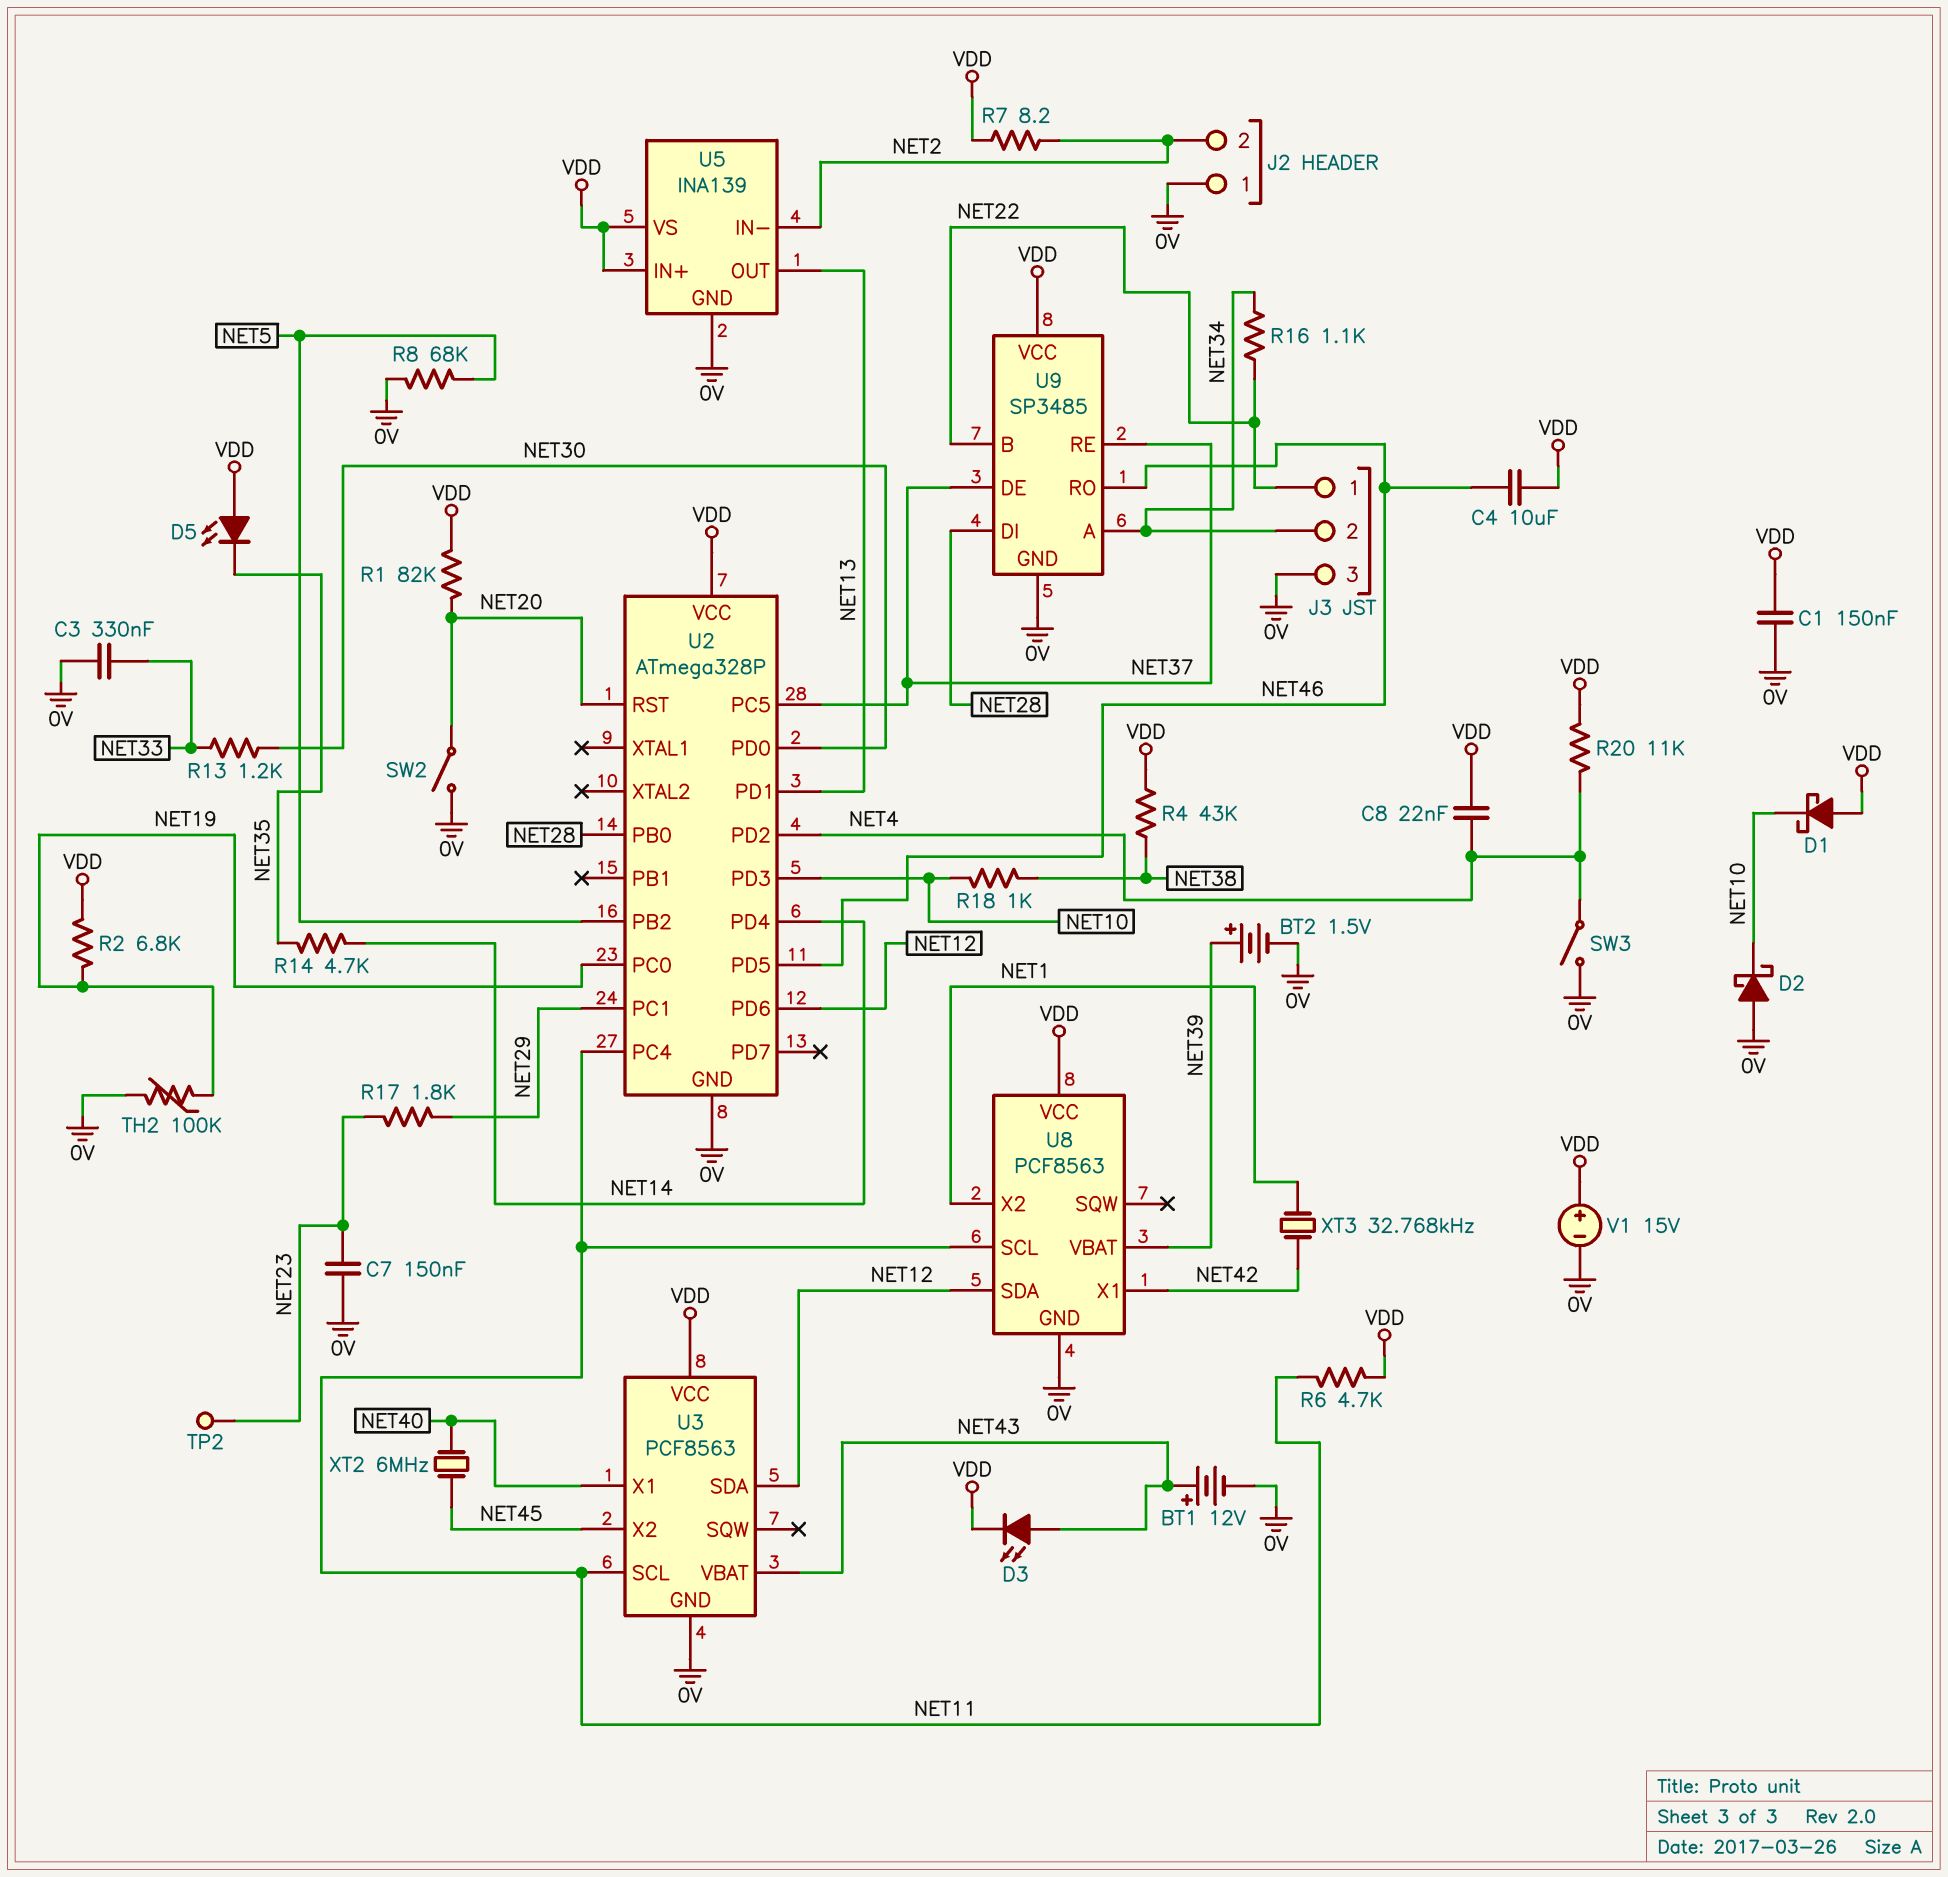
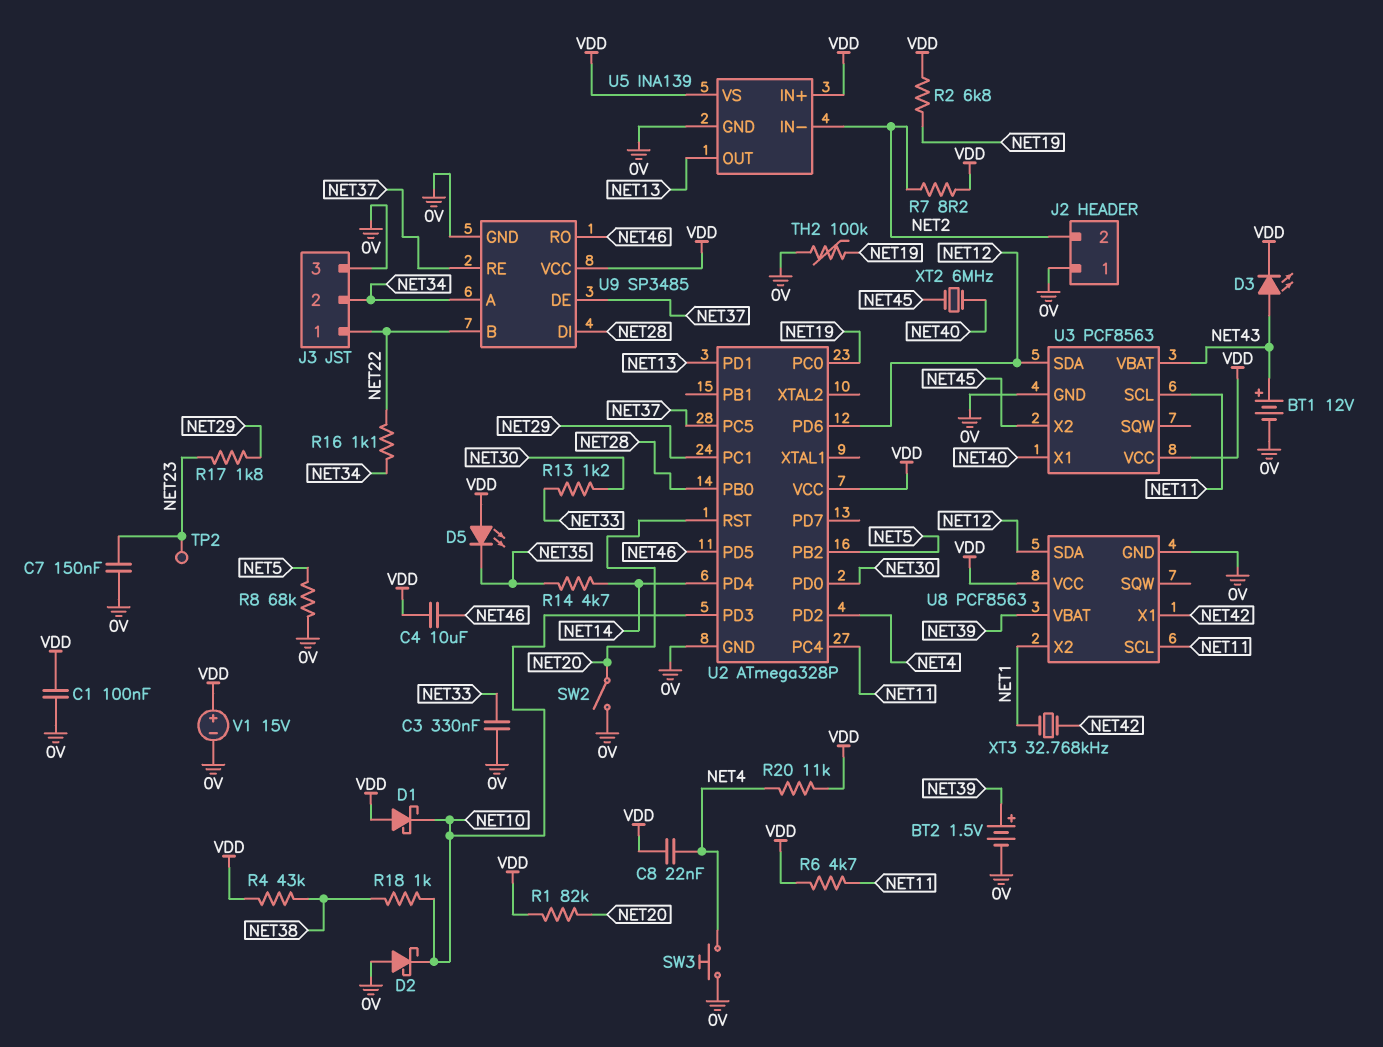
C1: 150nF (0V, VDD) -> 100nF (0V, VDD)
SW3: switch (0V, NET4) -> button (0V, NET4)

